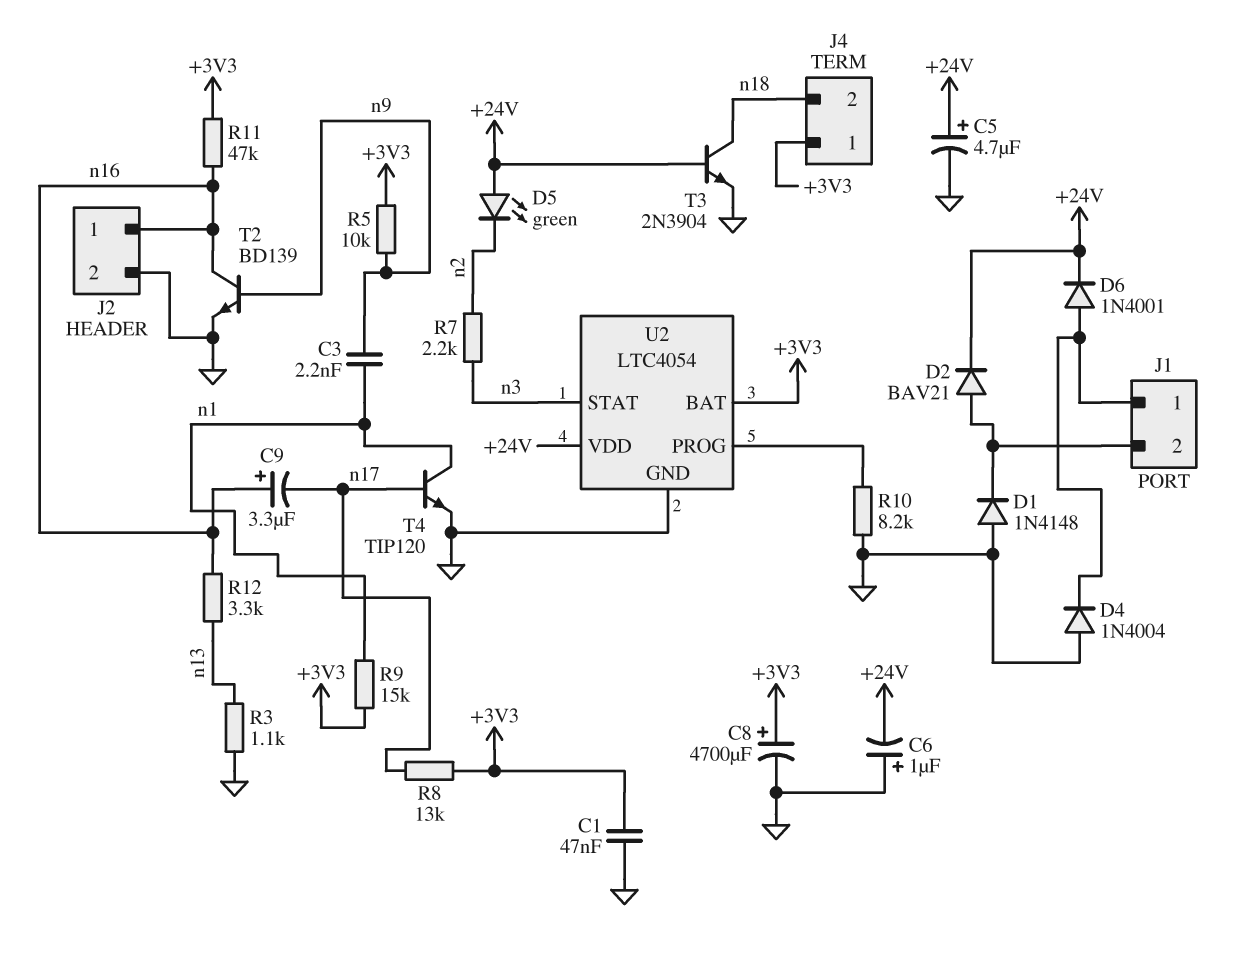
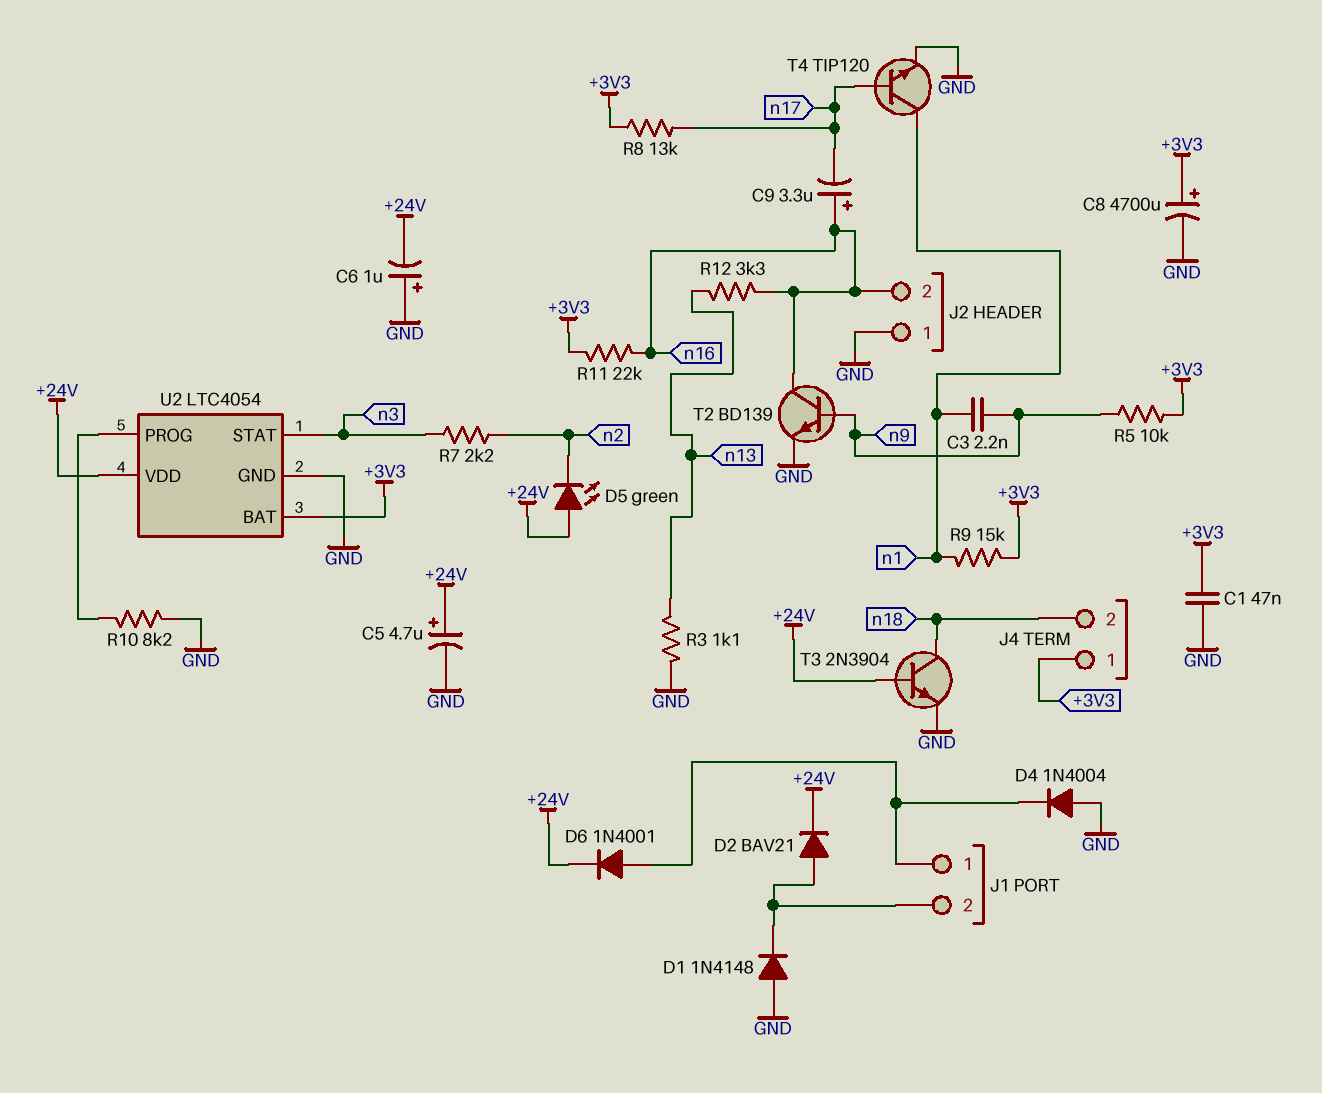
J2 pin 1: n16 -> GND
J2 pin 2: GND -> n16
R11: 47k (+3V3, n16) -> 22k (+3V3, n16)

